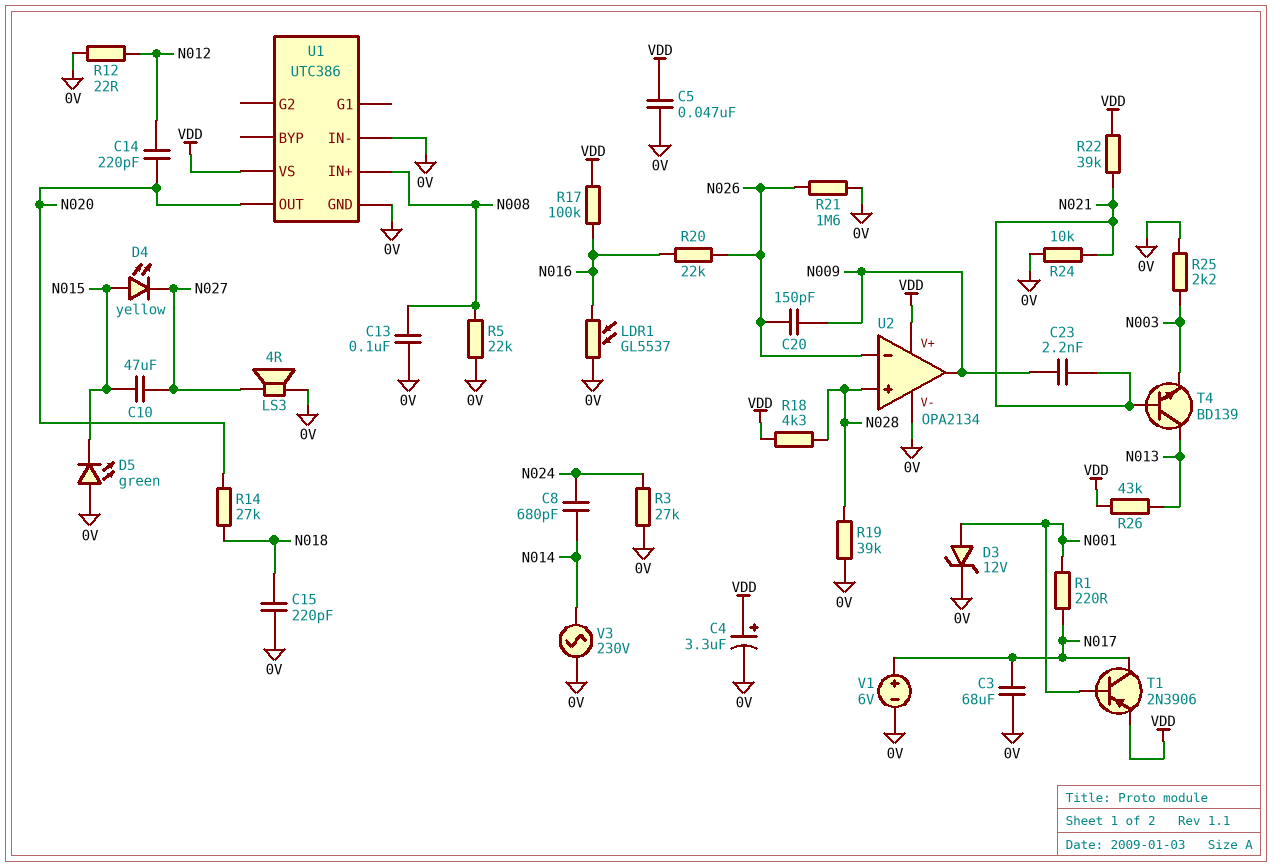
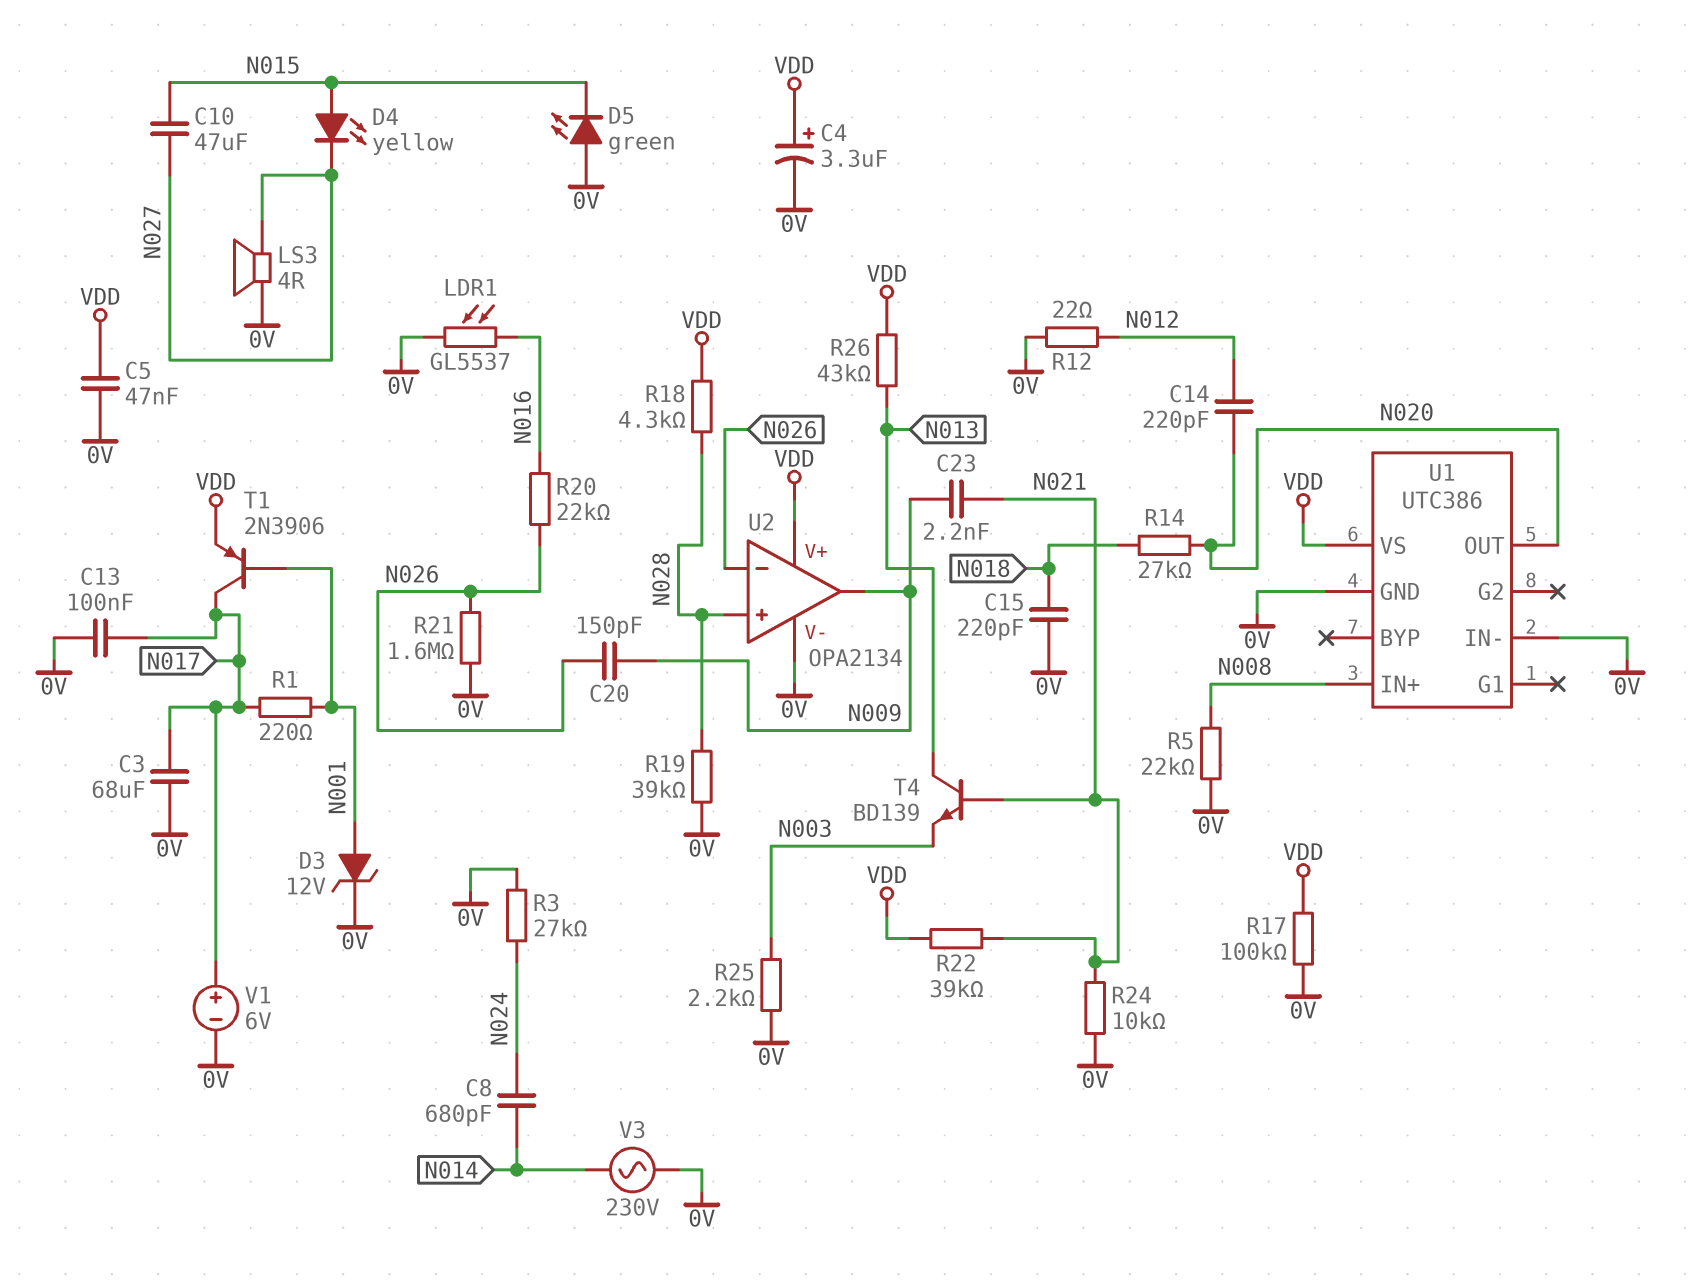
C13: 100nF (0V, N008) -> 100nF (0V, N017)
R17: 100k (N016, VDD) -> 100k (0V, VDD)

